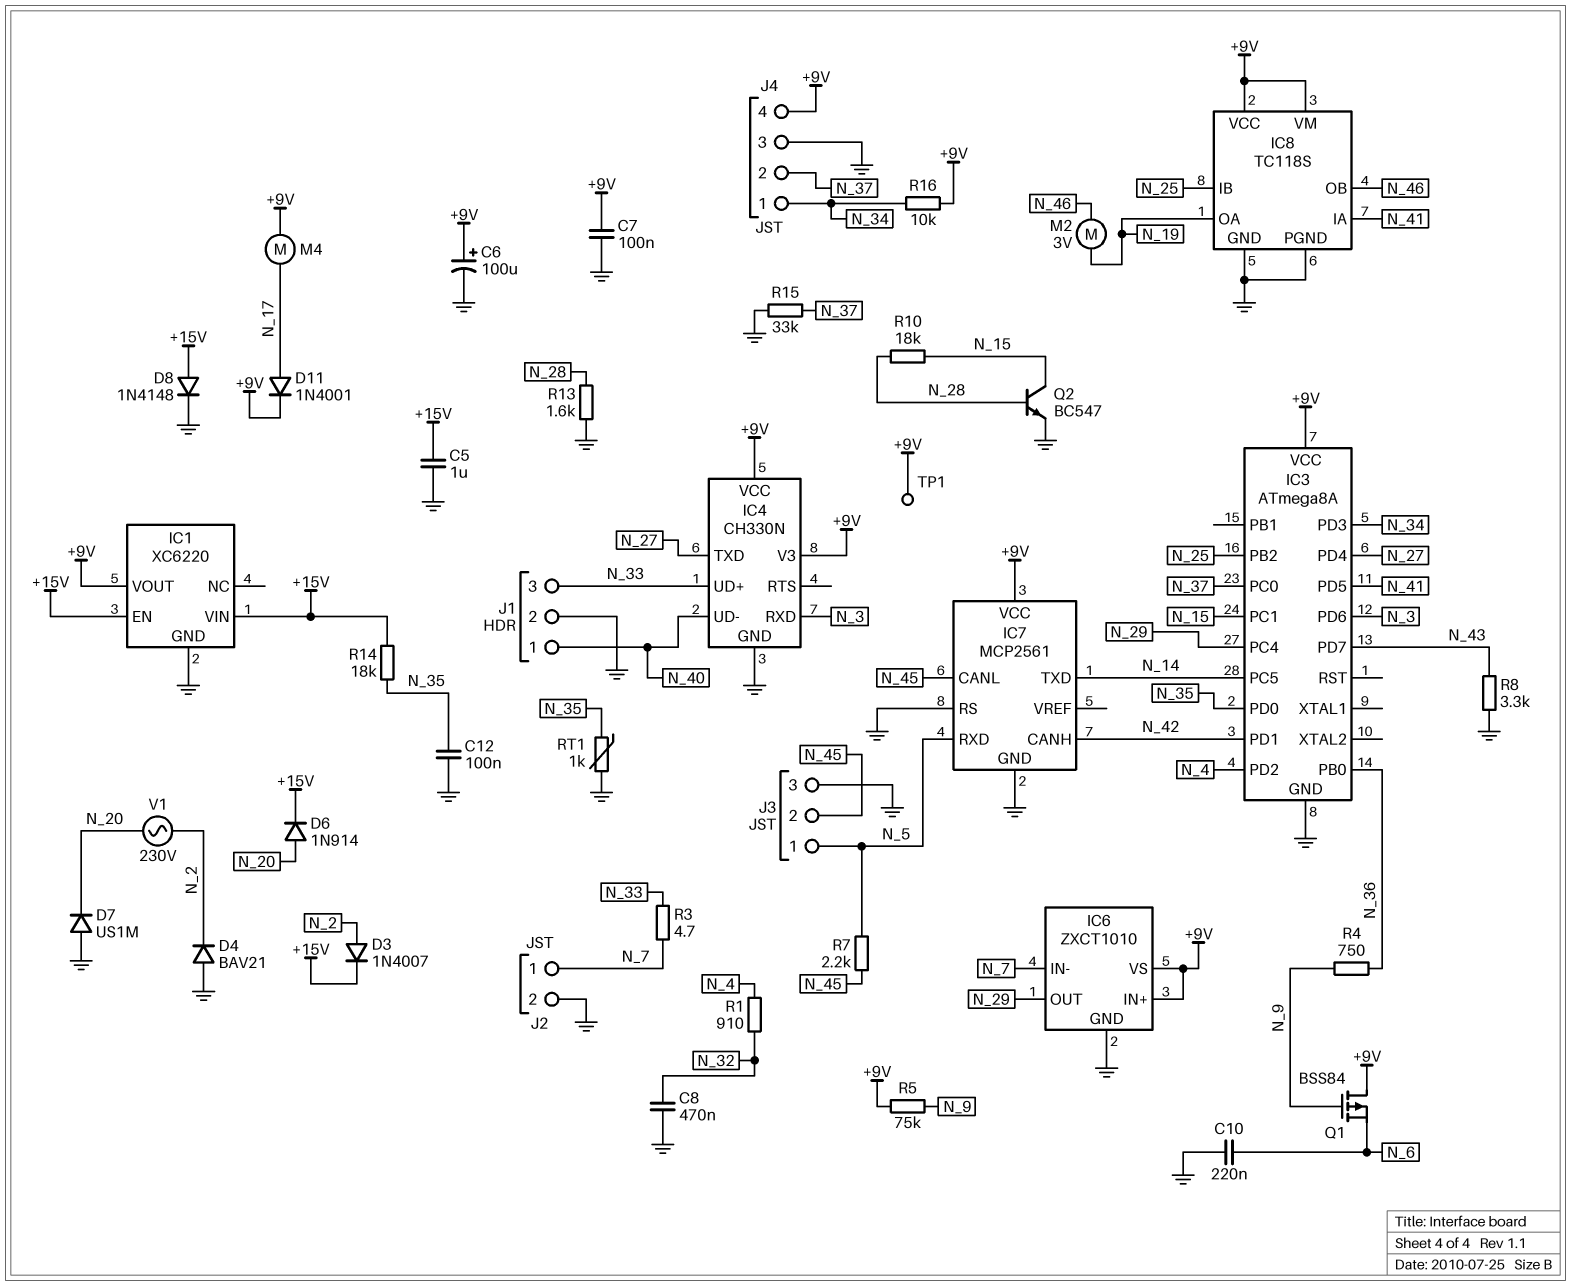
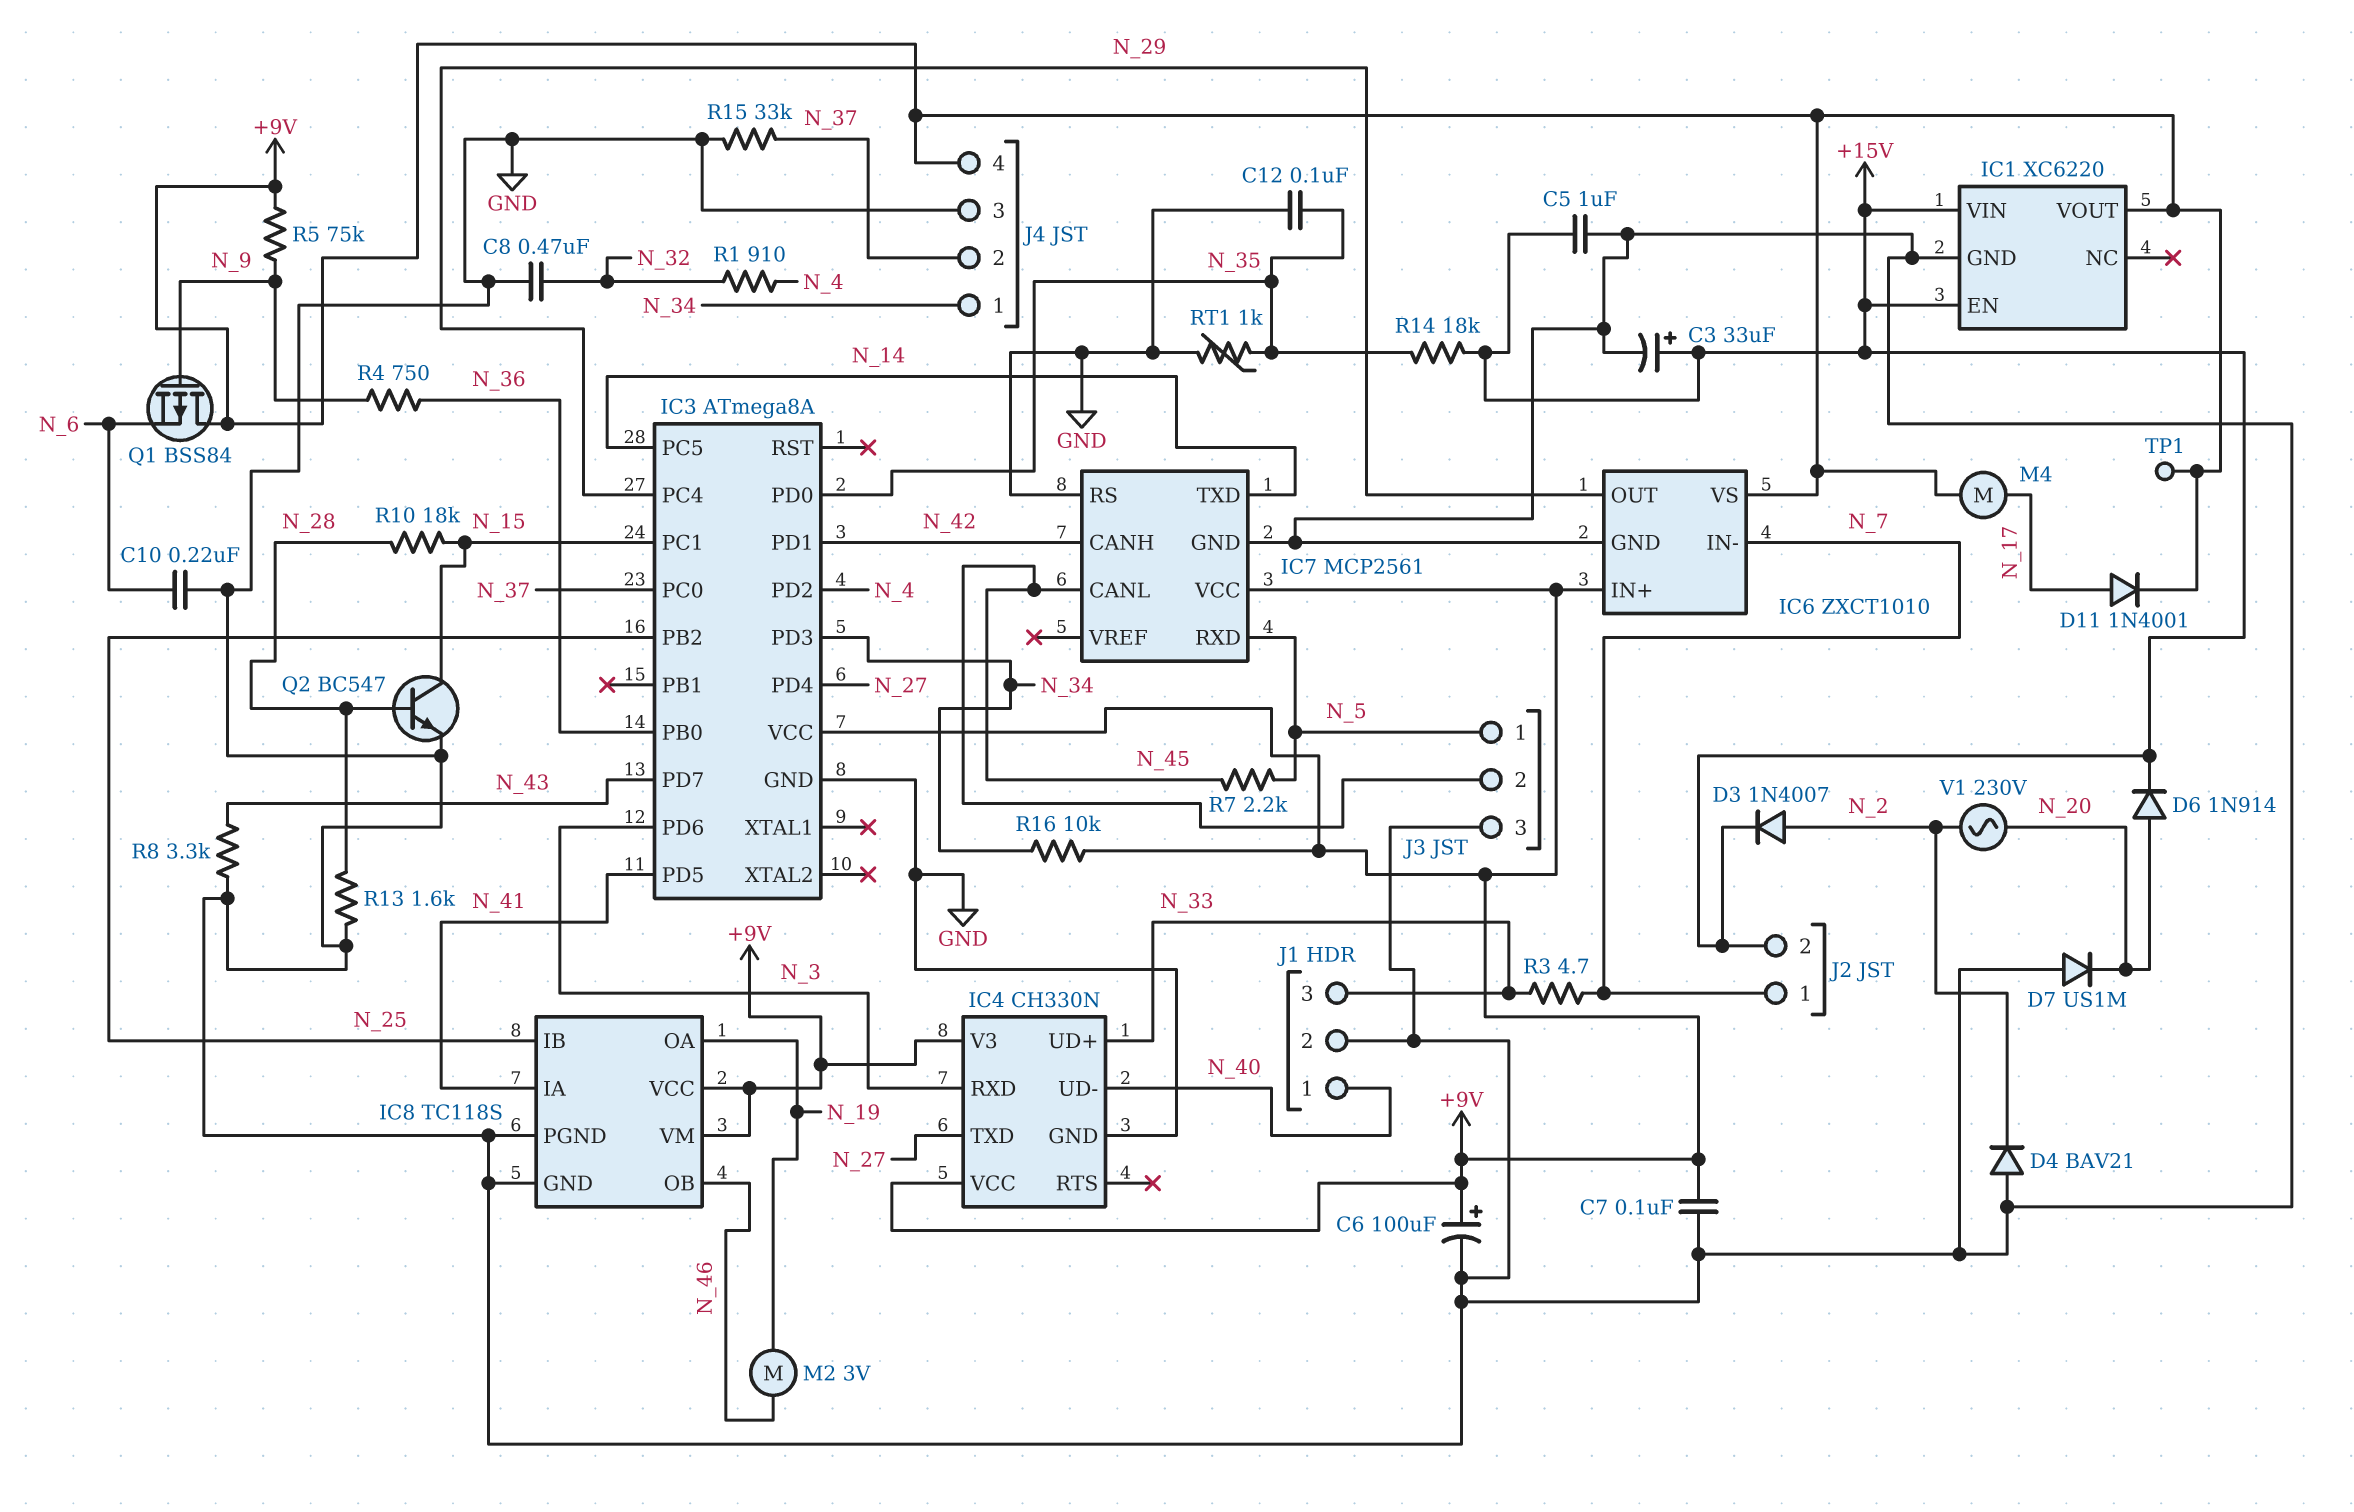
C3: none -> 33uF (plus +15V, minus GND)
D8: diode 1N4148 (A +15V, K GND) -> none
J2 pin 2: GND -> +15V

